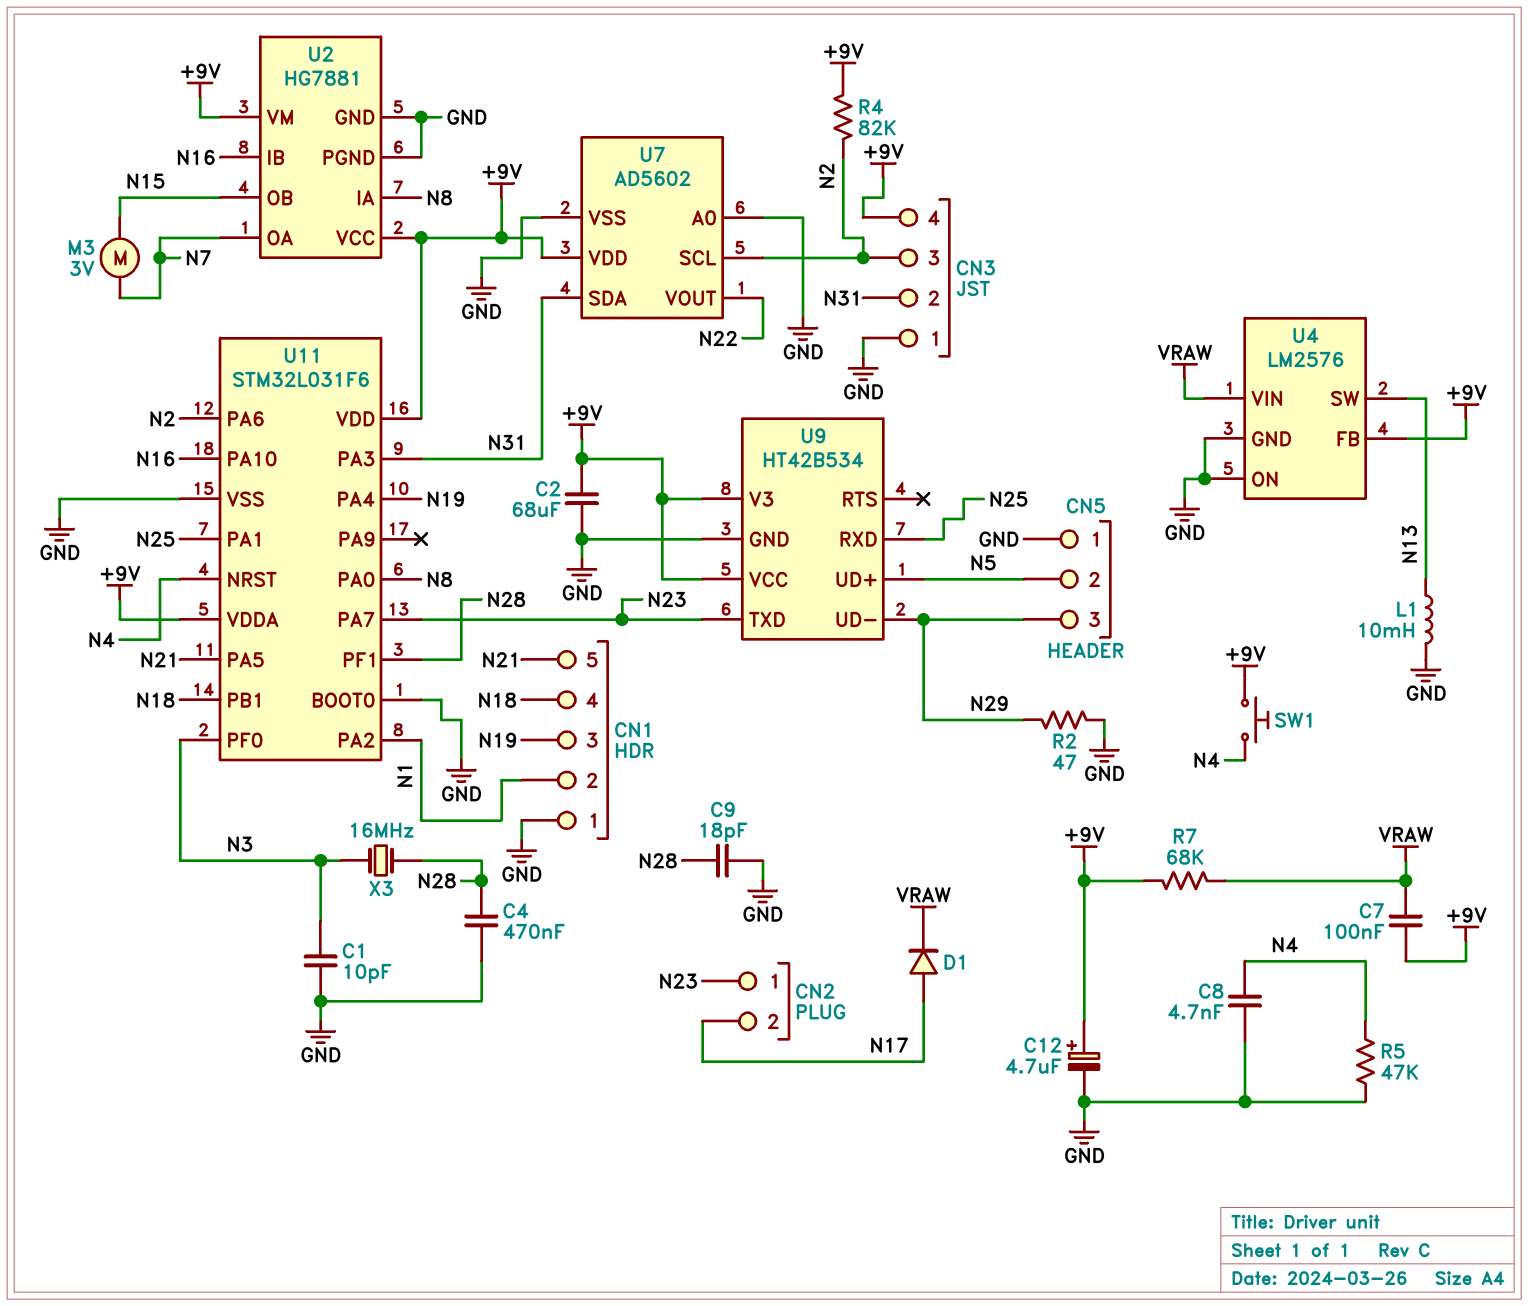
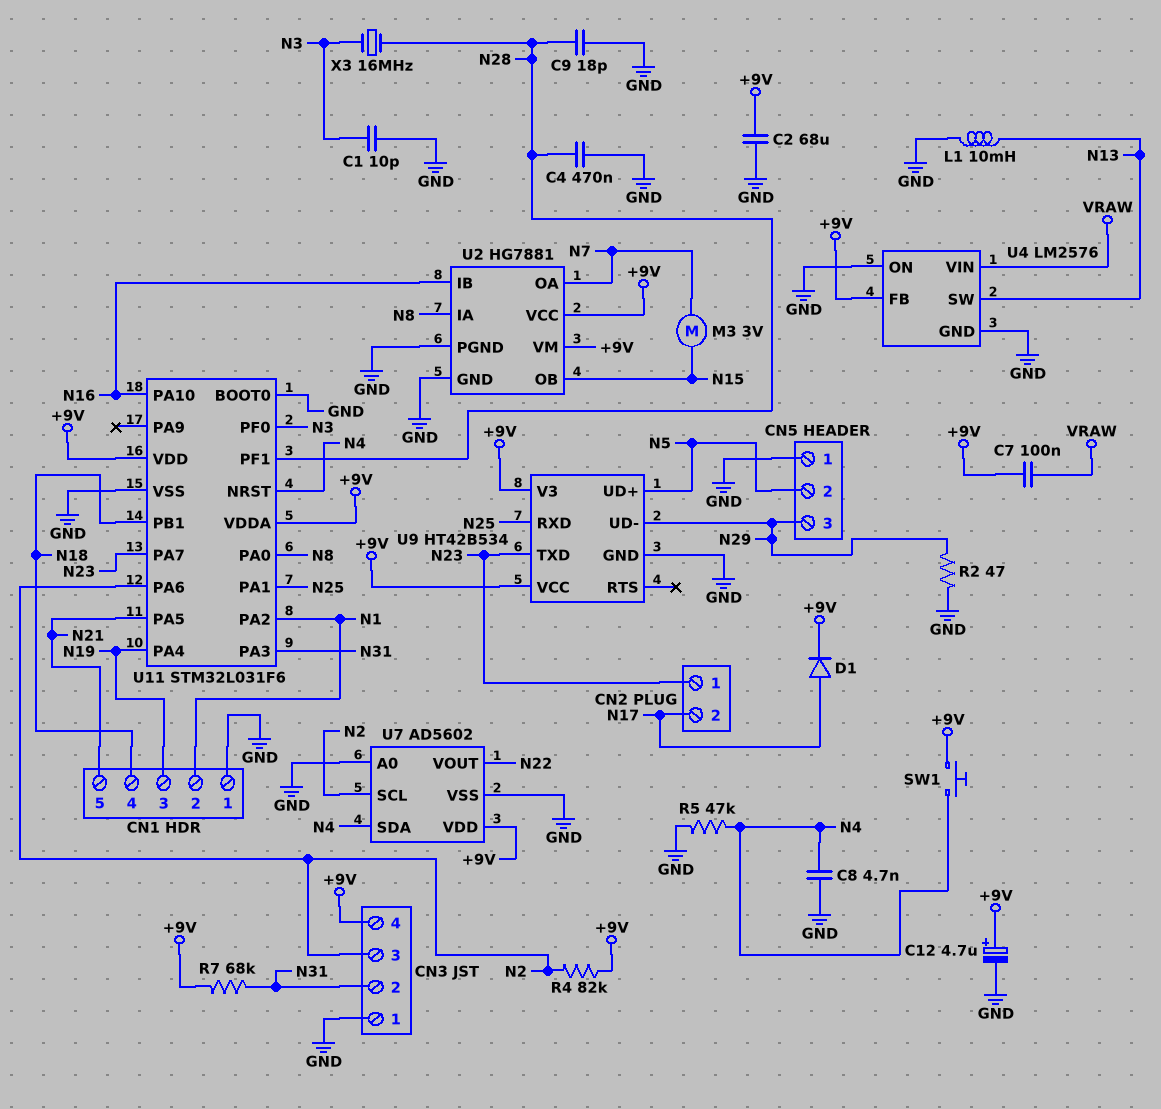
D1: diode (A N17, K VRAW) -> diode (A N17, K +9V)
R7: 68k (+9V, VRAW) -> 68k (+9V, N31)
U7 pin SDA: N31 -> N4

